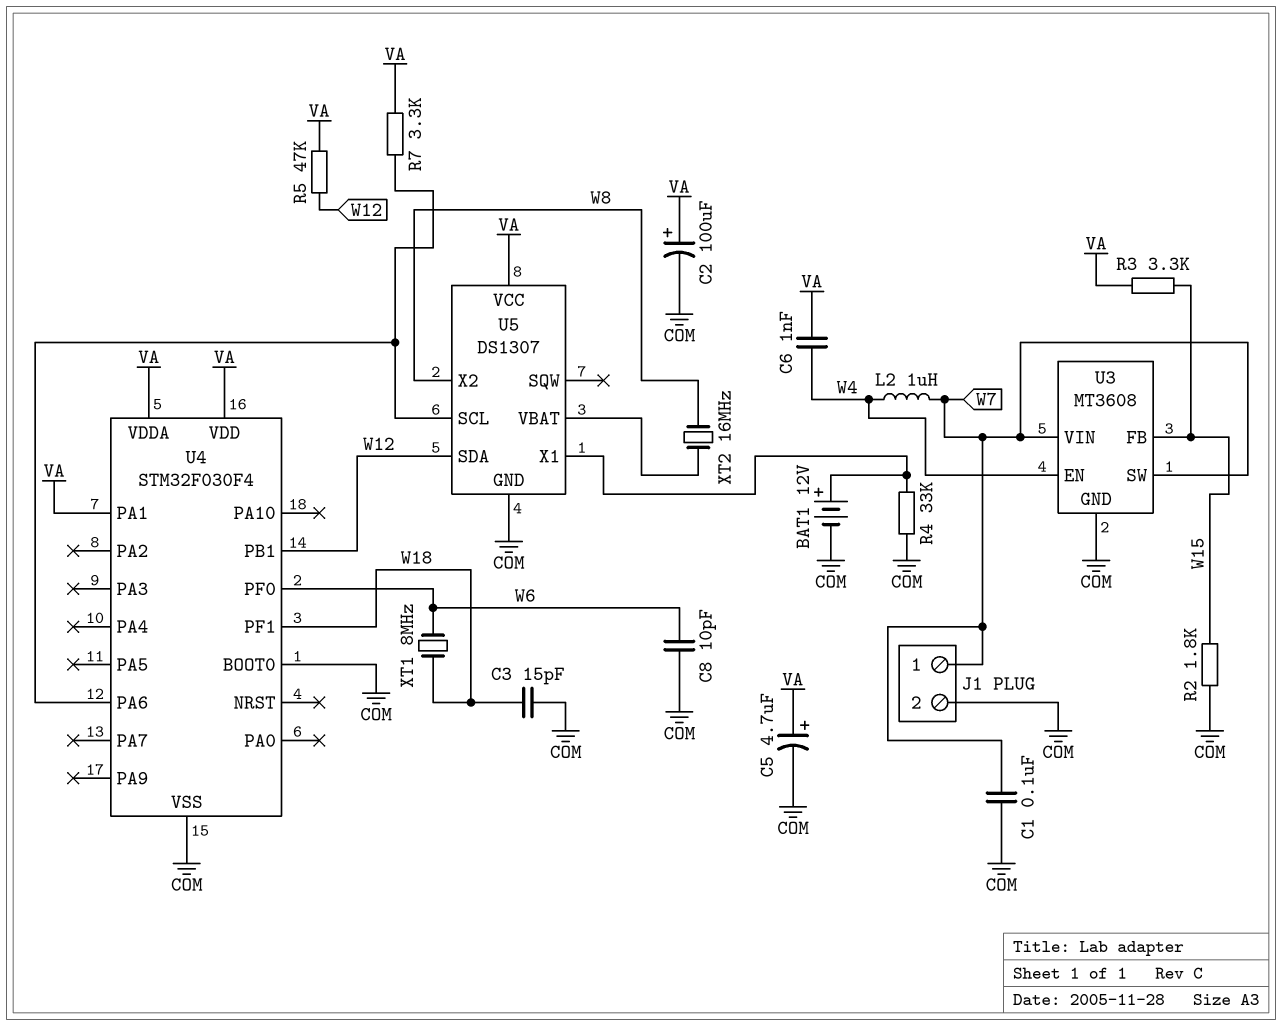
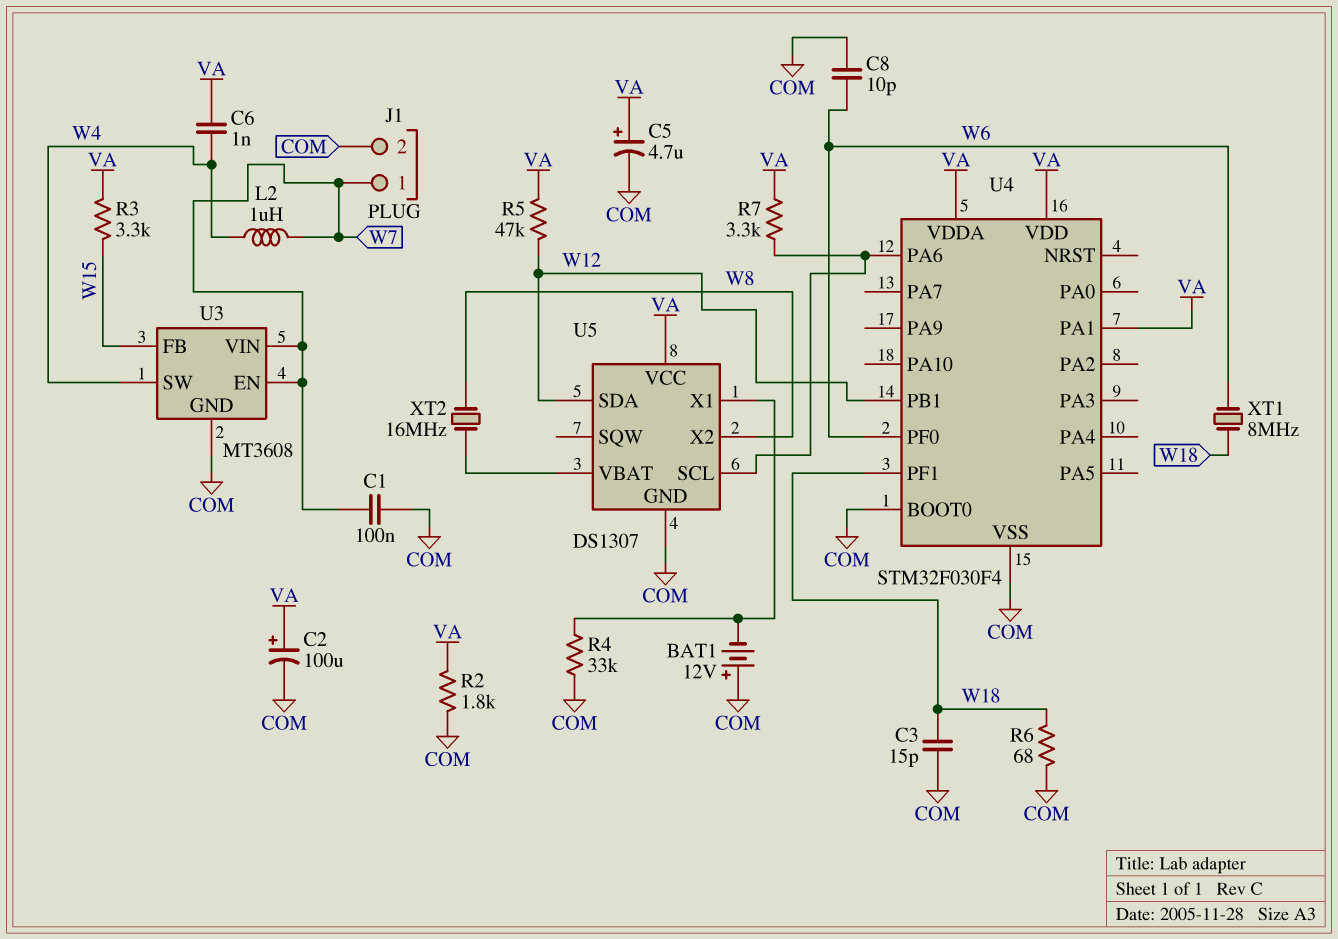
BAT1: 12V (plus U5/X1, minus COM) -> 12V (plus COM, minus U5/X1)
R2: 1.8k (COM, W15) -> 1.8k (COM, VA)
R6: none -> 68 (COM, W18)
U3 pin EN: W4 -> W7
U3 pin SW: W7 -> W4

